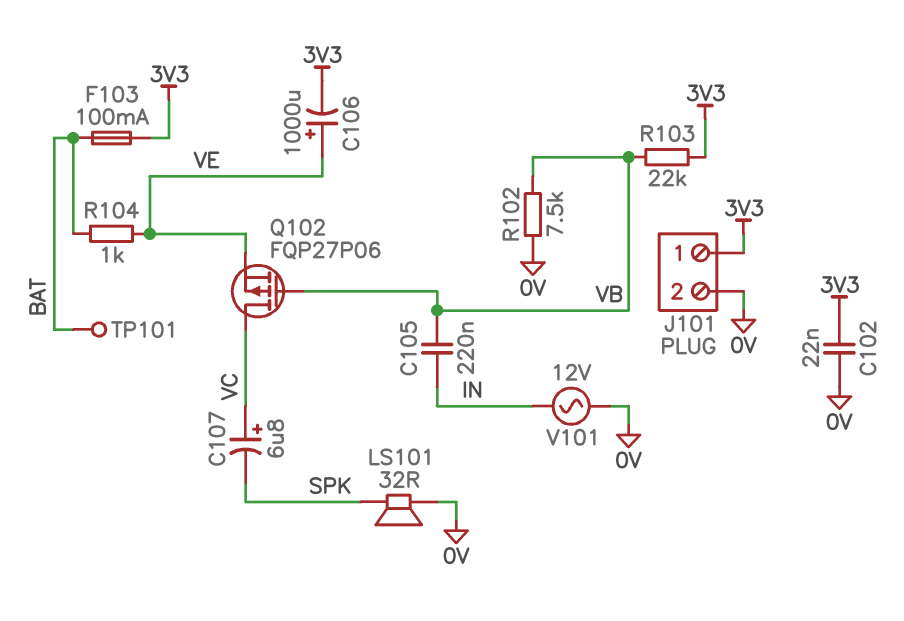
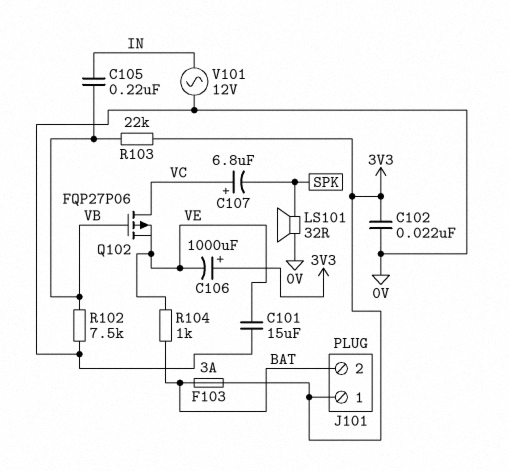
C101: none -> 15uF (0V, VE)
C106: 1000uF (plus VE, minus 3V3) -> 1000uF (plus 3V3, minus VE)
F103: 100mA (3V3, BAT) -> 3A (3V3, BAT)
J101 pin 2: 0V -> BAT
TP101: test point (BAT) -> none

